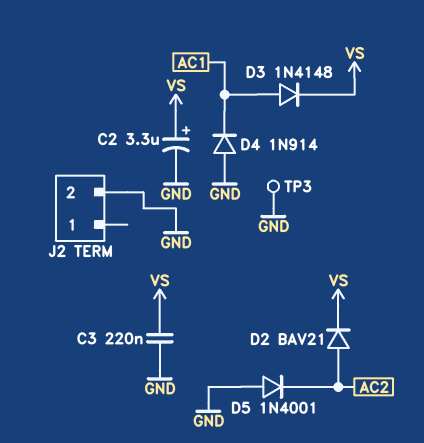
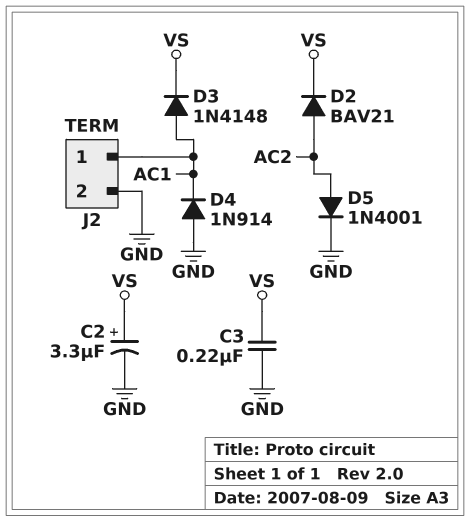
D5: diode 1N4001 (A GND, K AC2) -> diode 1N4001 (A AC2, K GND)
J2 pin 1: none -> AC1
TP3: test point (GND) -> none

